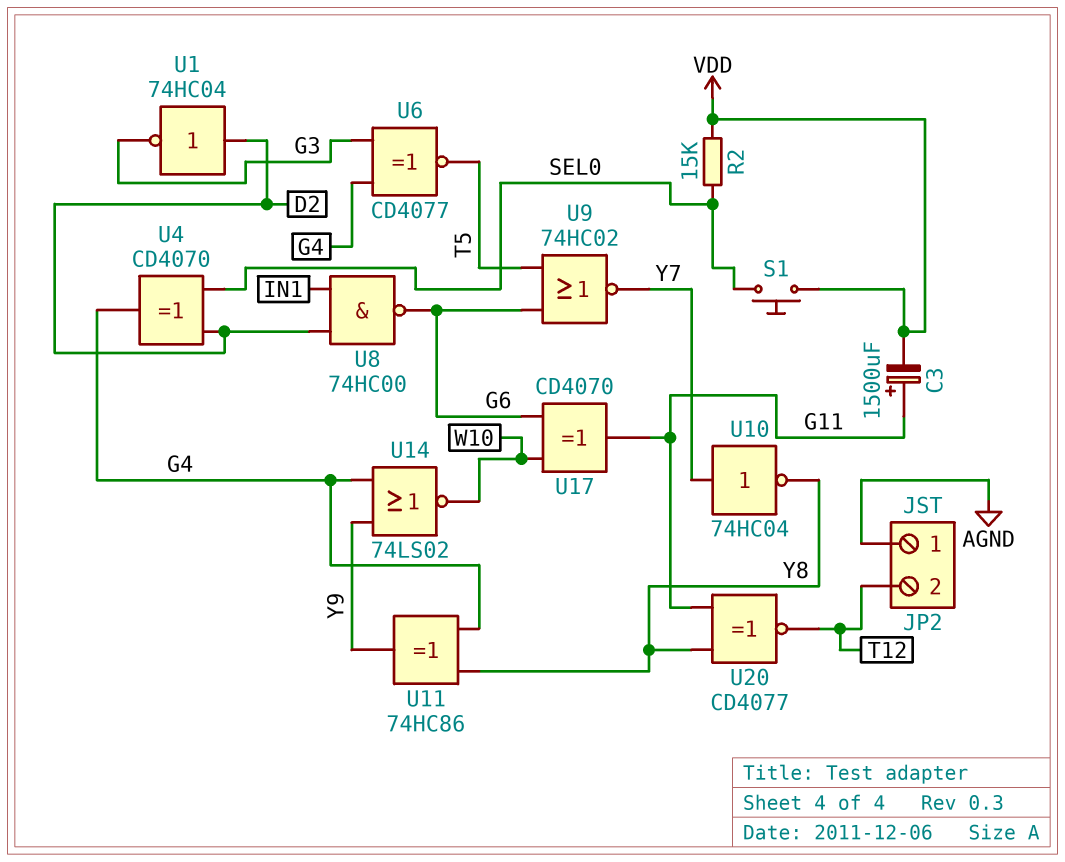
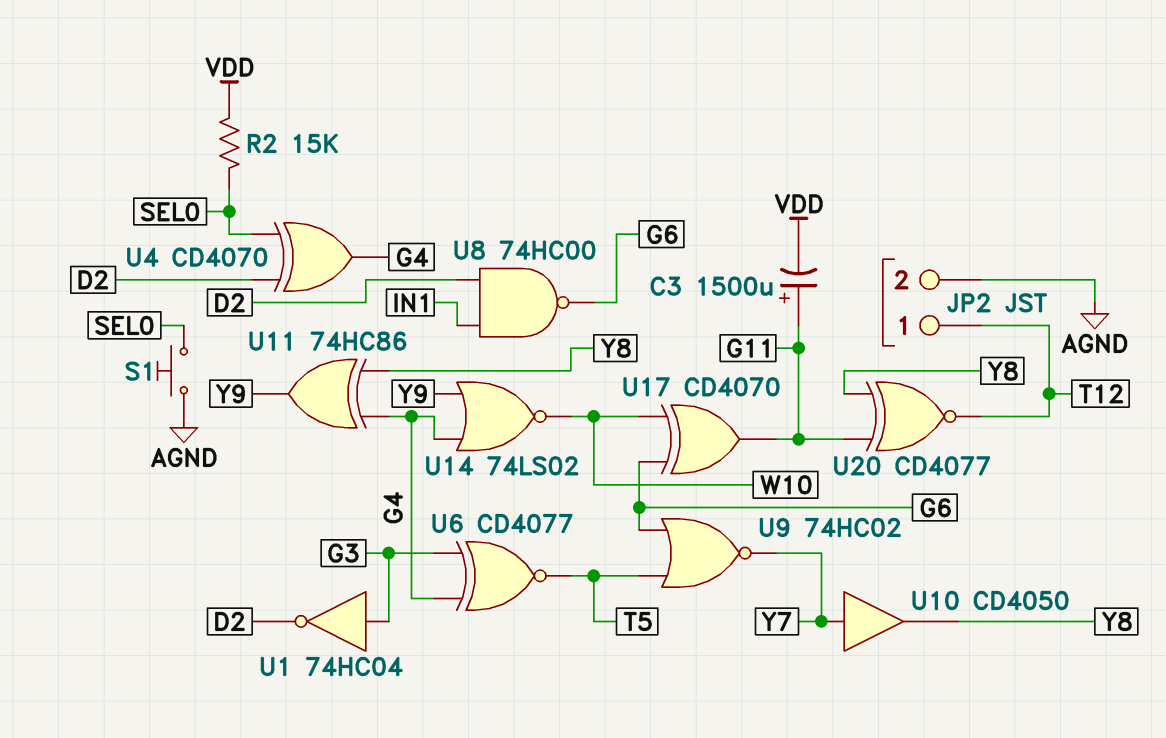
JP2 pin 1: AGND -> T12
JP2 pin 2: T12 -> AGND
S1: button (SEL0, VDD) -> button (AGND, SEL0)
U1: NOT 74HC04 (in D2, out G3) -> NOT 74HC04 (in G3, out D2)
U10: NOT 74HC04 (in Y7, out Y8) -> buffer CD4050 (in Y7, out Y8)

